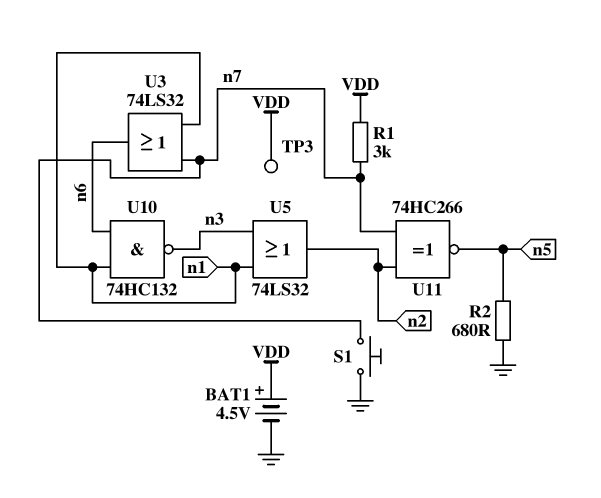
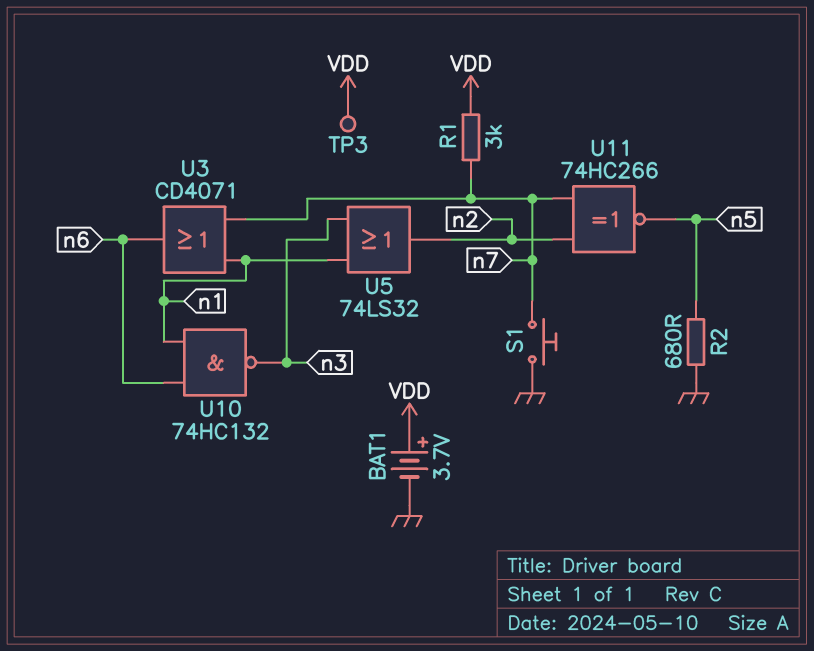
BAT1: 4.5V (plus VDD, minus GND) -> 3.7V (plus VDD, minus GND)
U3: OR 74LS32 (in n1, in n7, out n6) -> OR CD4071 (in n1, in n7, out n6)

